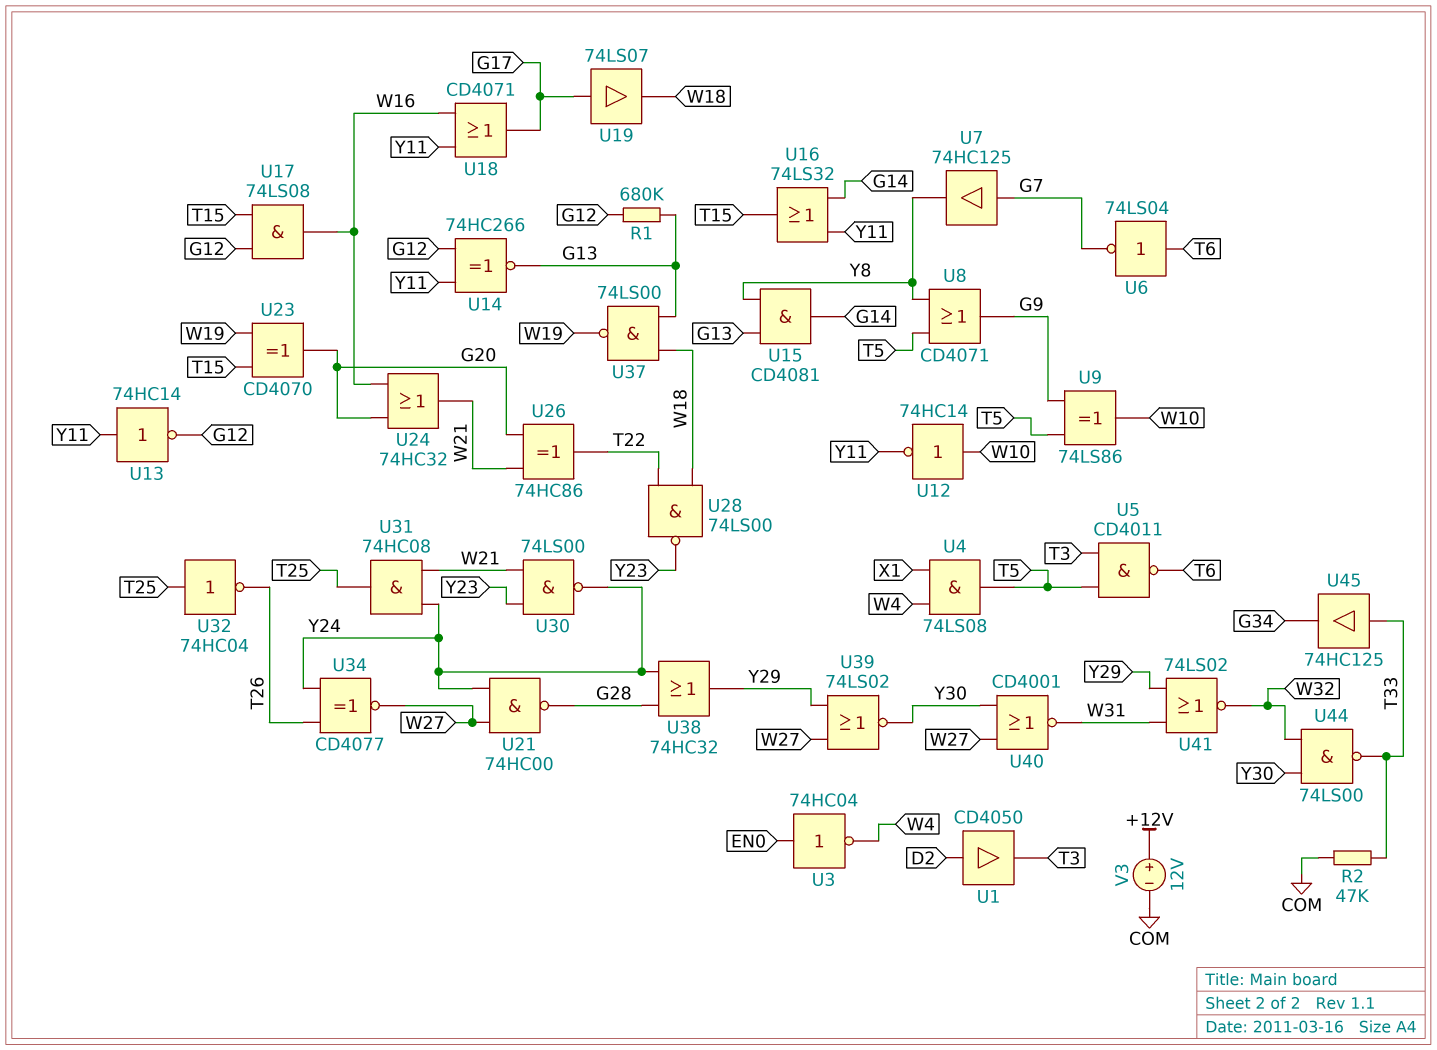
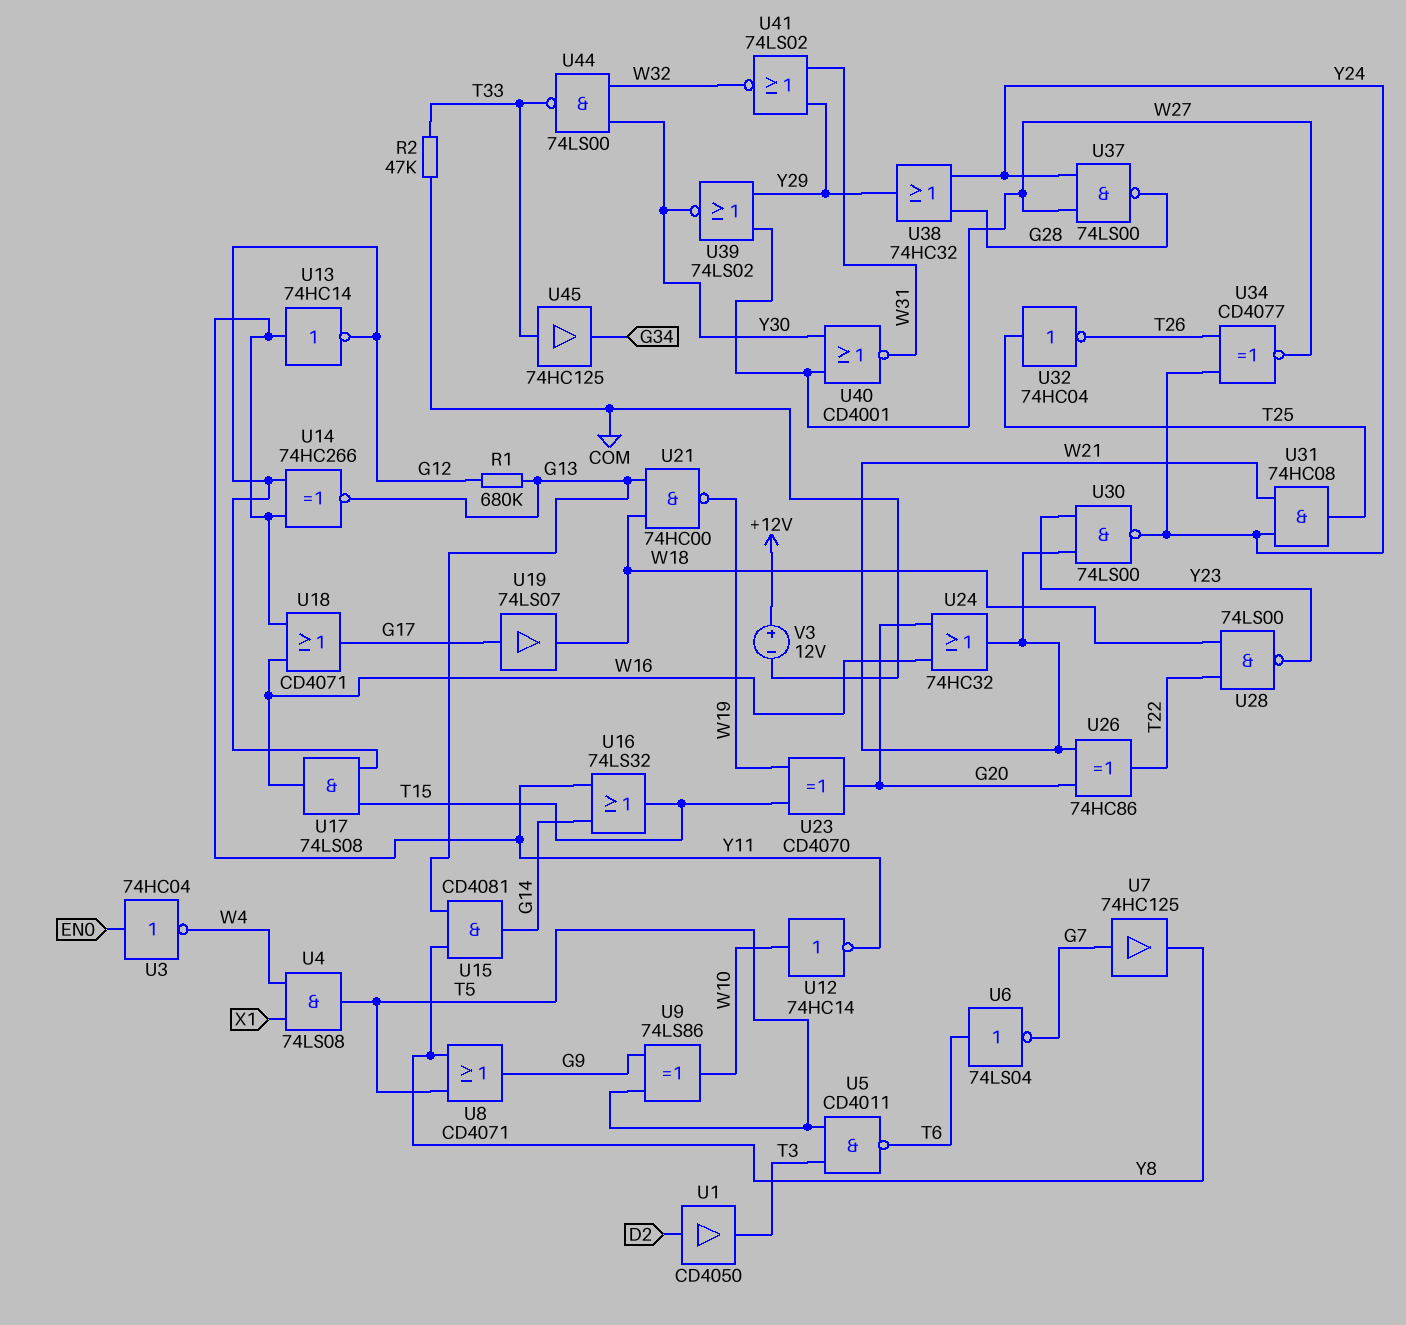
U21: NAND 74HC00 (in W27, in Y24, out G28) -> NAND 74HC00 (in G13, in W18, out W19)
U37: NAND 74LS00 (in G13, in W18, out W19) -> NAND 74LS00 (in W27, in Y24, out G28)

